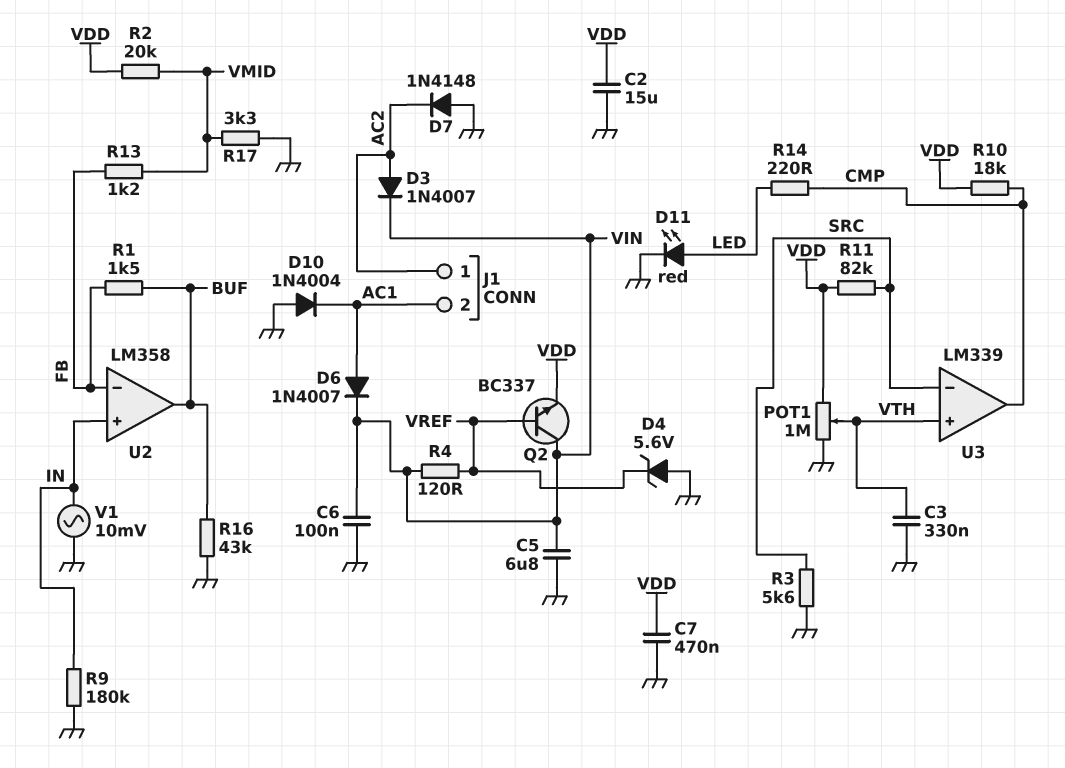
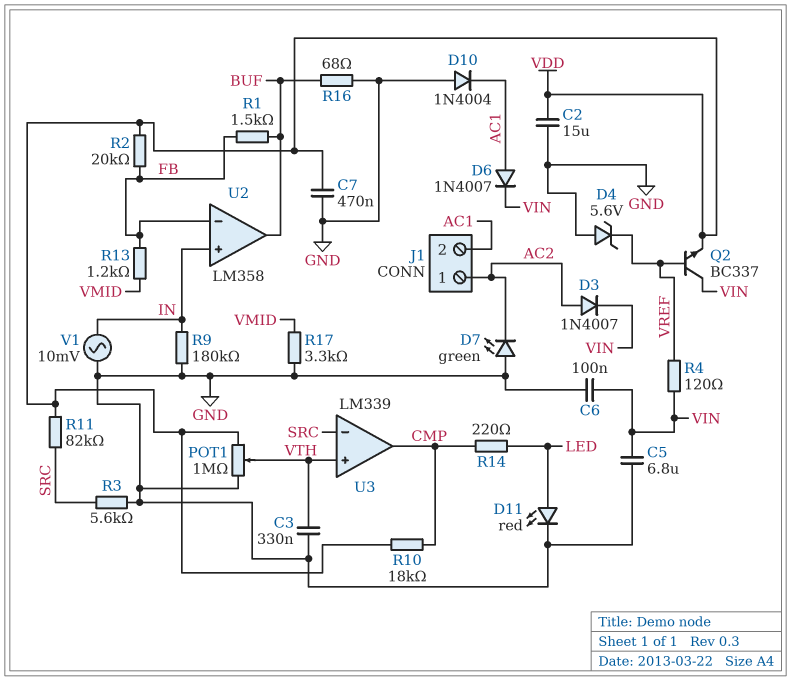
D7: diode 1N4148 (A GND, K AC2) -> LED green (A GND, K AC2)
R2: 20k (VDD, VMID) -> 20k (FB, VDD)
R16: 43k (BUF, GND) -> 68 (BUF, GND)

